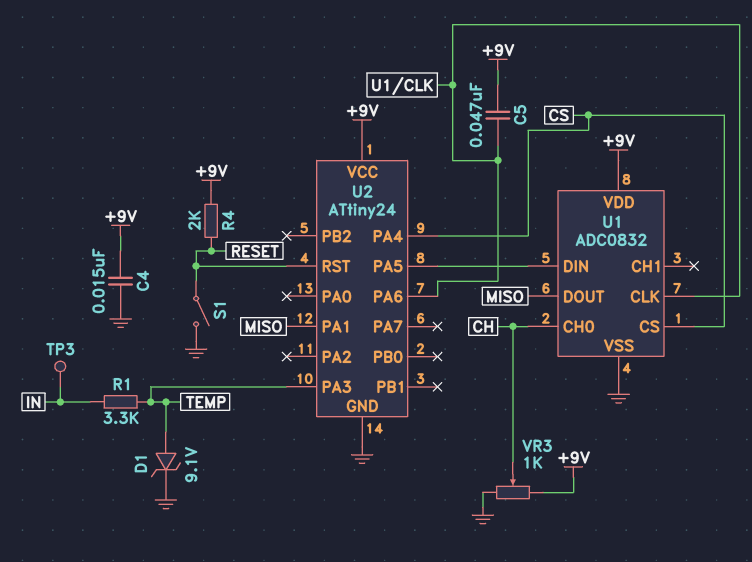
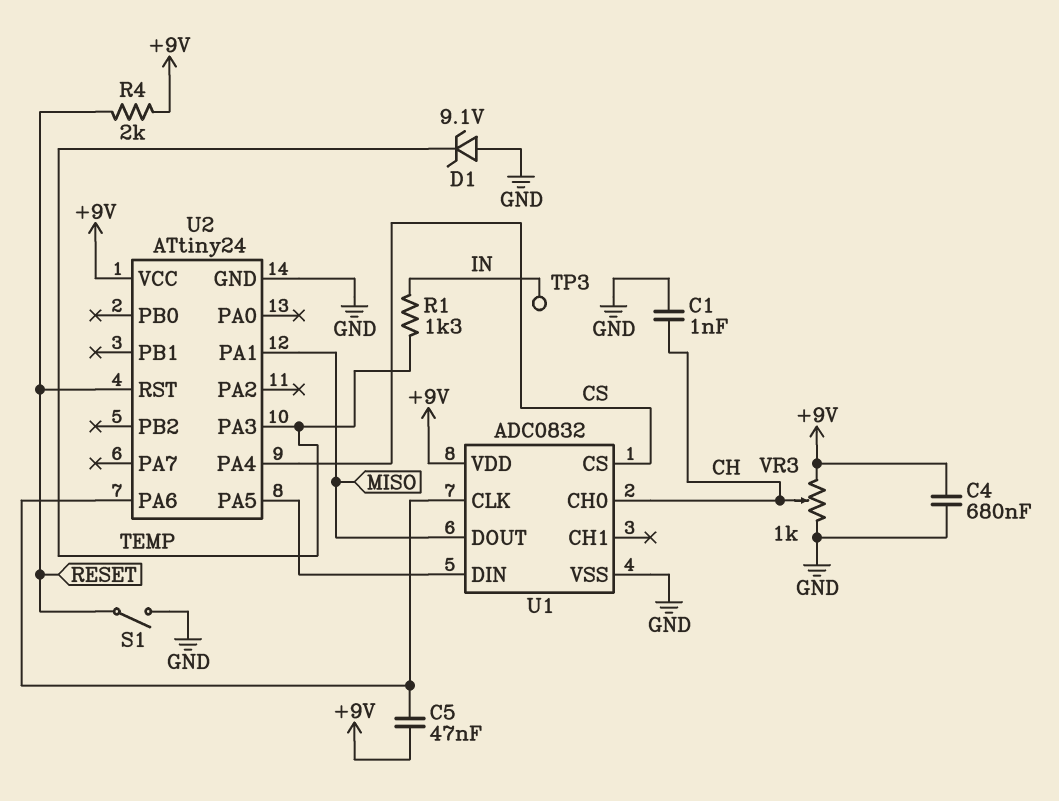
C1: none -> 1nF (CH, GND)
C4: 15nF (+9V, GND) -> 680nF (+9V, GND)
D1: zener 9.1V (A TEMP, K GND) -> zener 9.1V (A GND, K TEMP)
R1: 3.3k (IN, TEMP) -> 1.3k (IN, TEMP)

